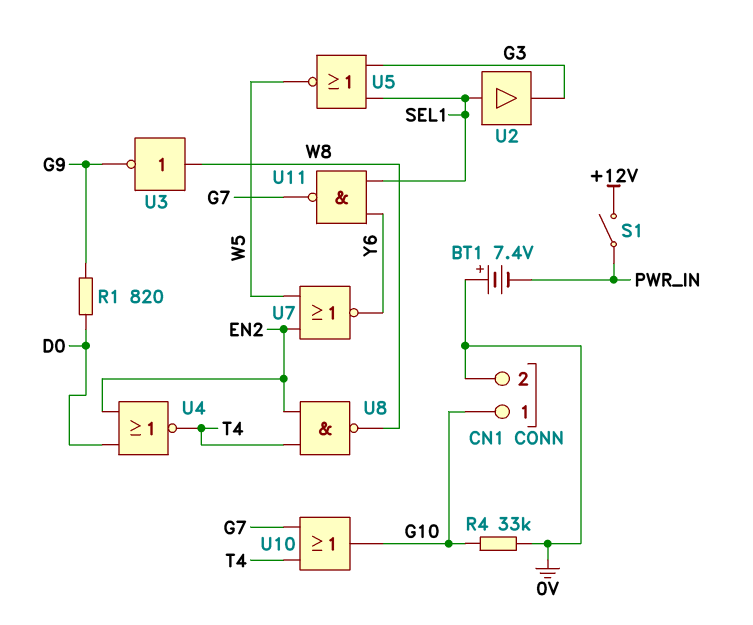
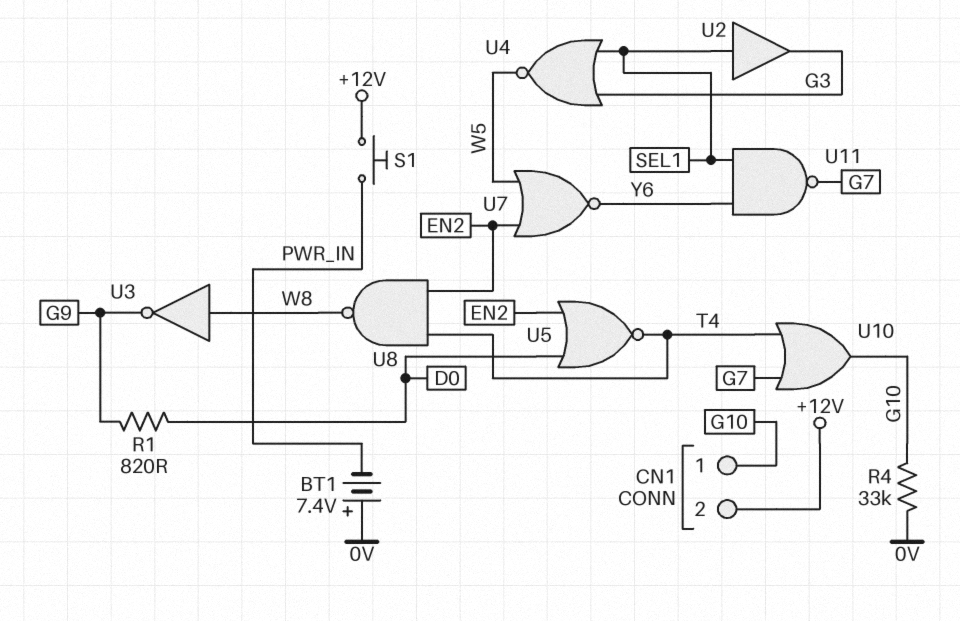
CN1 pin 2: 0V -> +12V
S1: switch (+12V, PWR_IN) -> button (+12V, PWR_IN)
U4: NOR (in D0, in EN2, out T4) -> NOR (in G3, in SEL1, out W5)
U5: NOR (in G3, in SEL1, out W5) -> NOR (in D0, in EN2, out T4)

